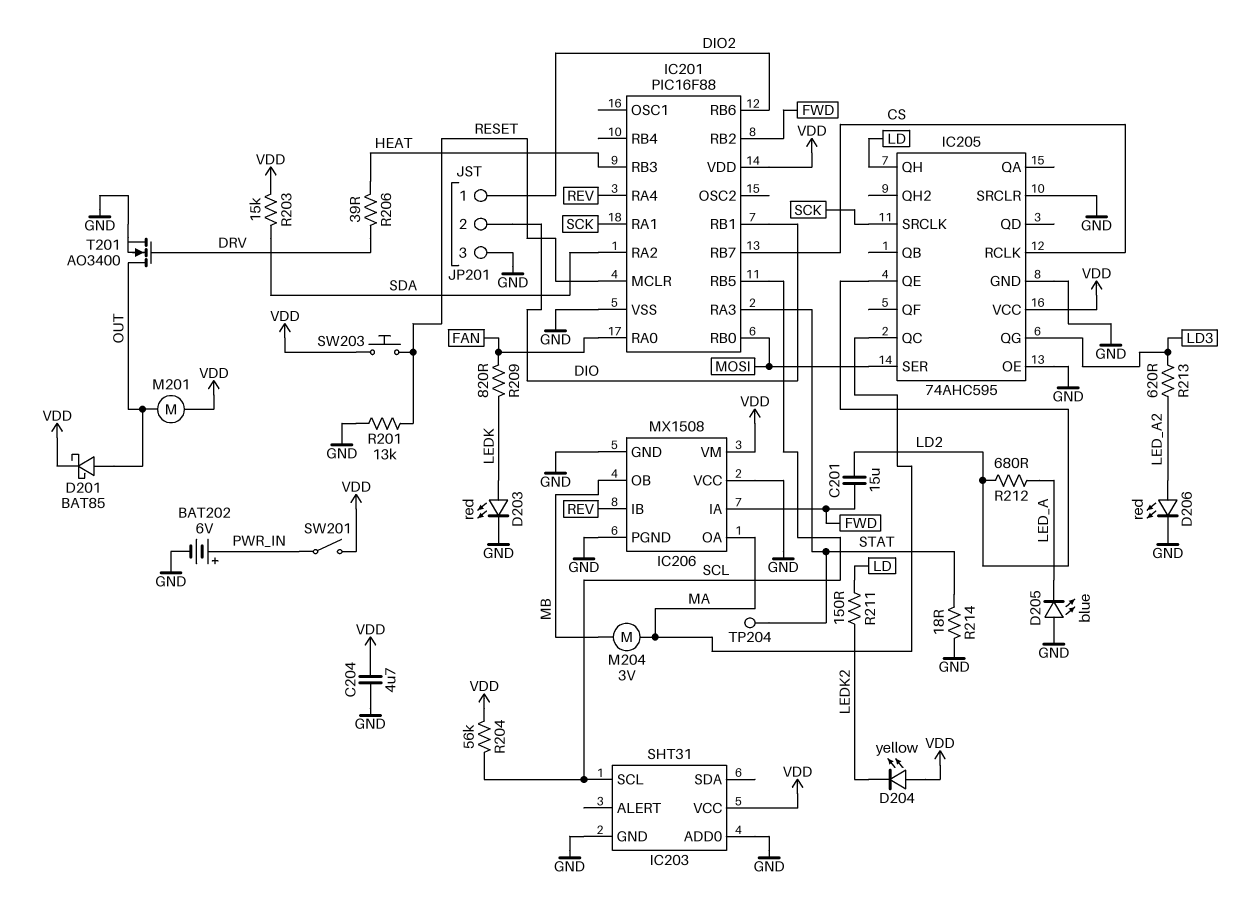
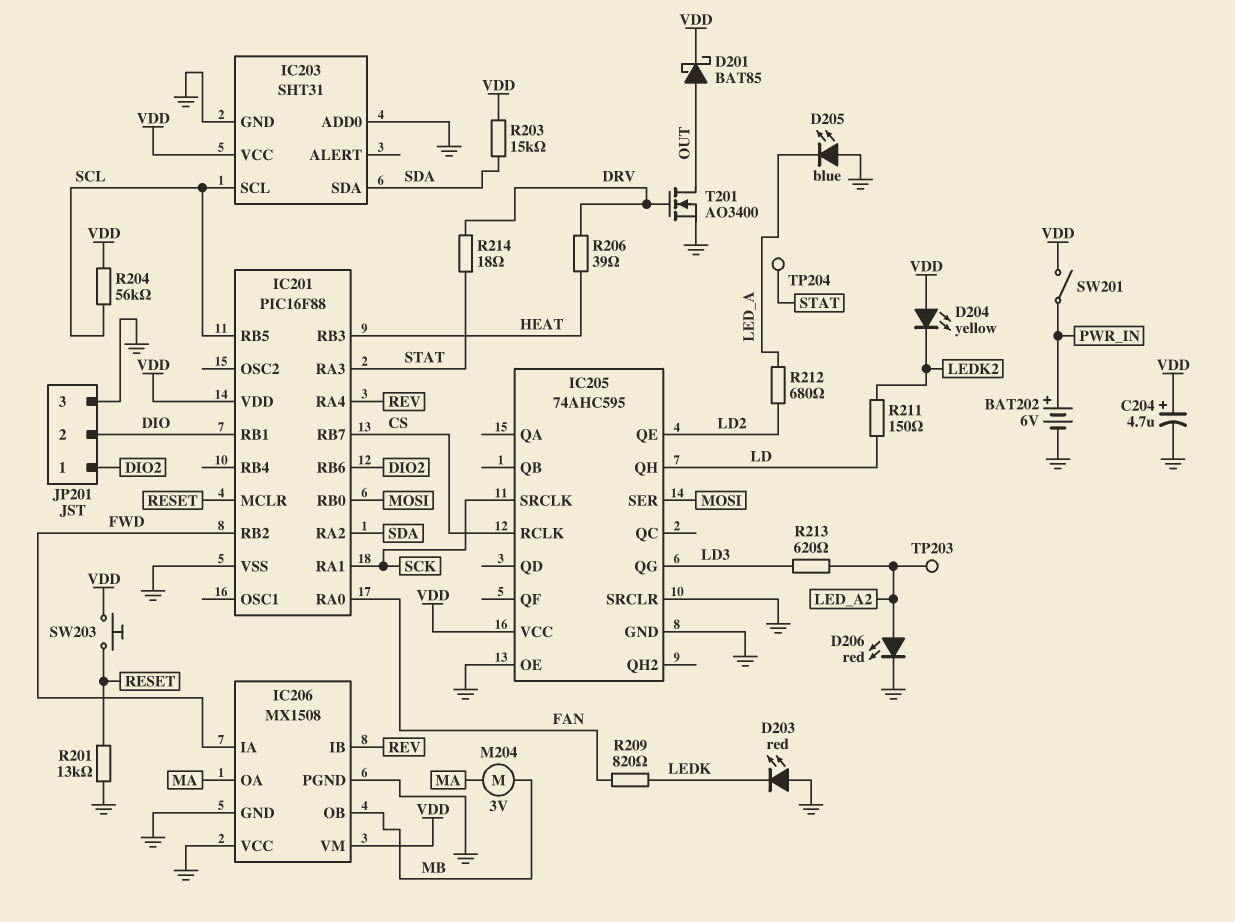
C201: 15uF (FWD, LD2) -> none
C204: 4.7uF (GND, VDD) -> 4.7uF (plus VDD, minus GND)
D203: LED red (A LEDK, K GND) -> LED red (A GND, K LEDK)
IC203 pin SDA: none -> SDA
IC205 pin QC: MA -> none
M201: motor (OUT, VDD) -> none
R214: 18 (GND, STAT) -> 18 (DRV, STAT)
TP203: none -> test point (LED_A2)

